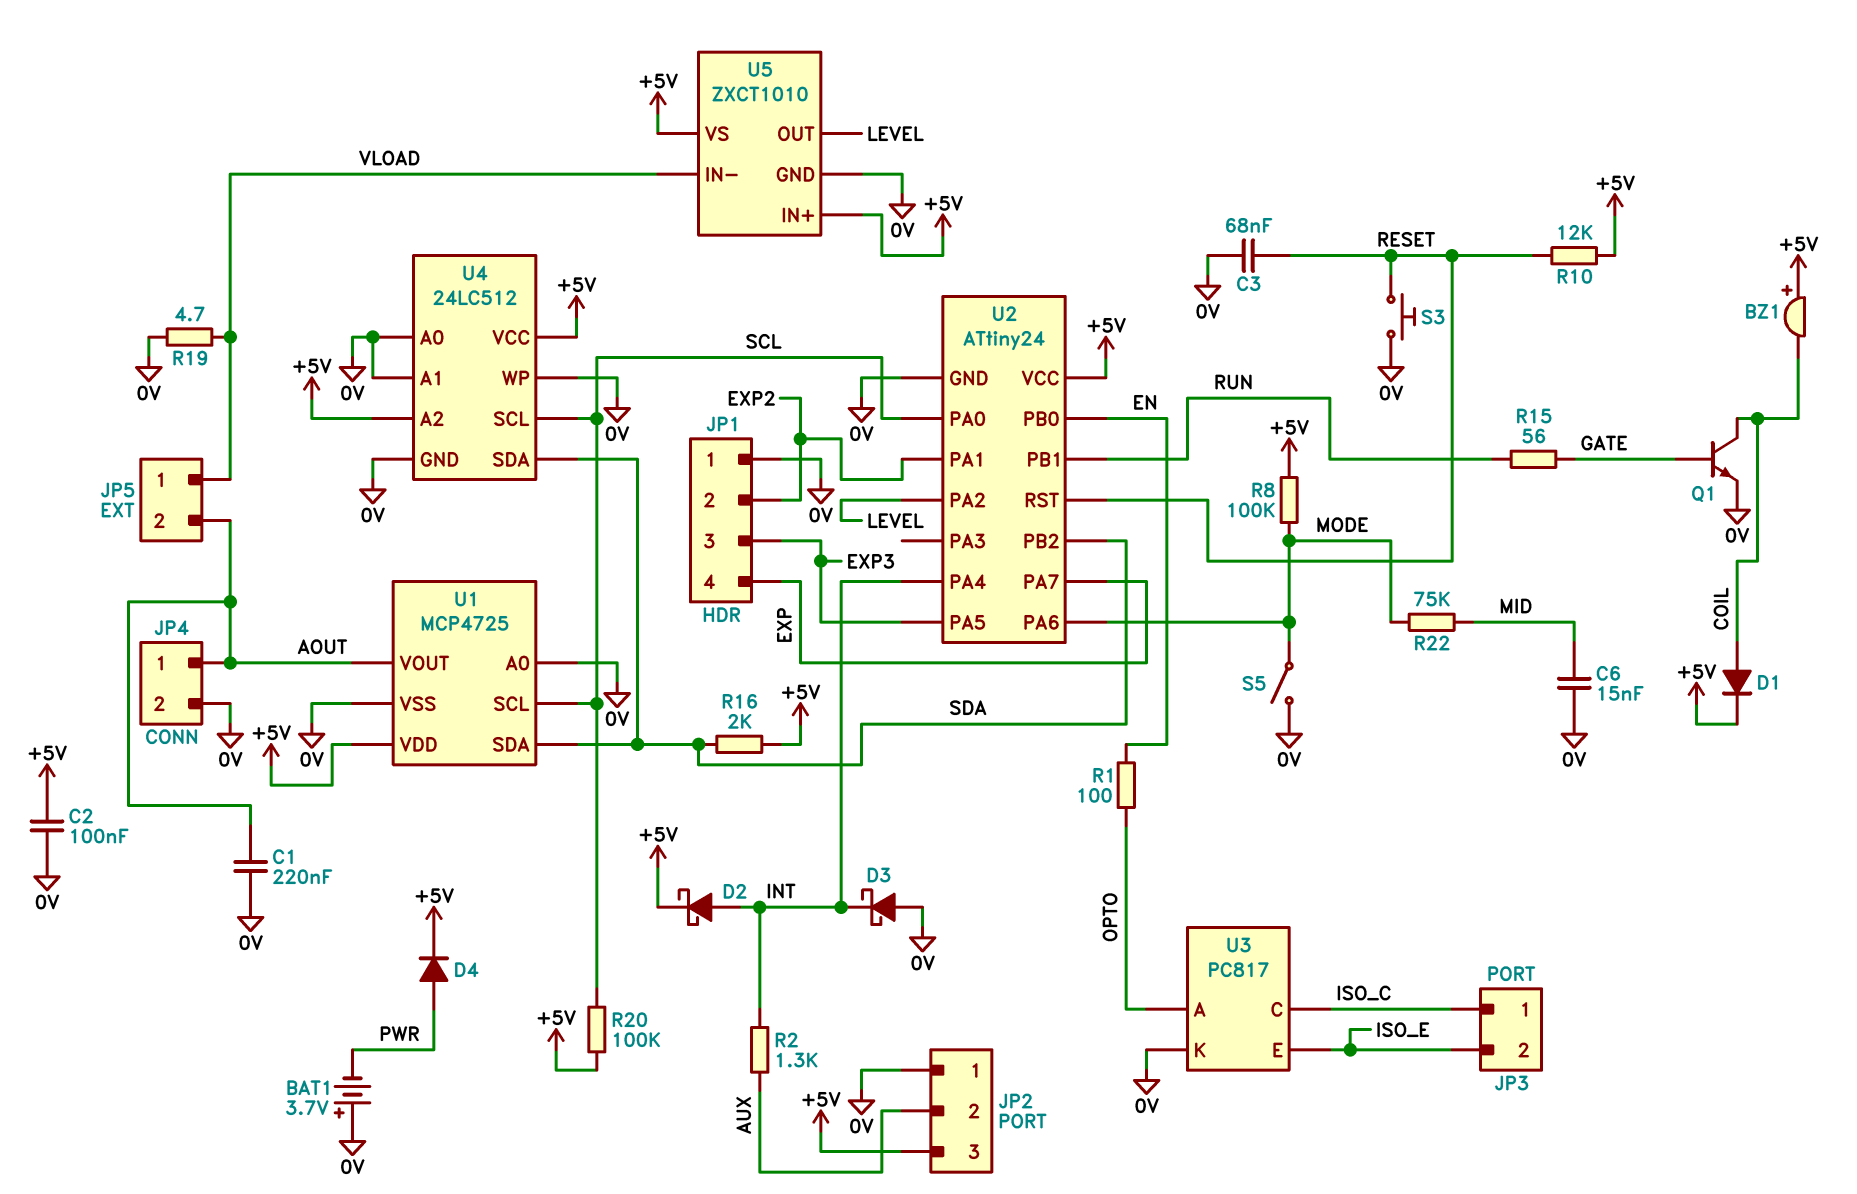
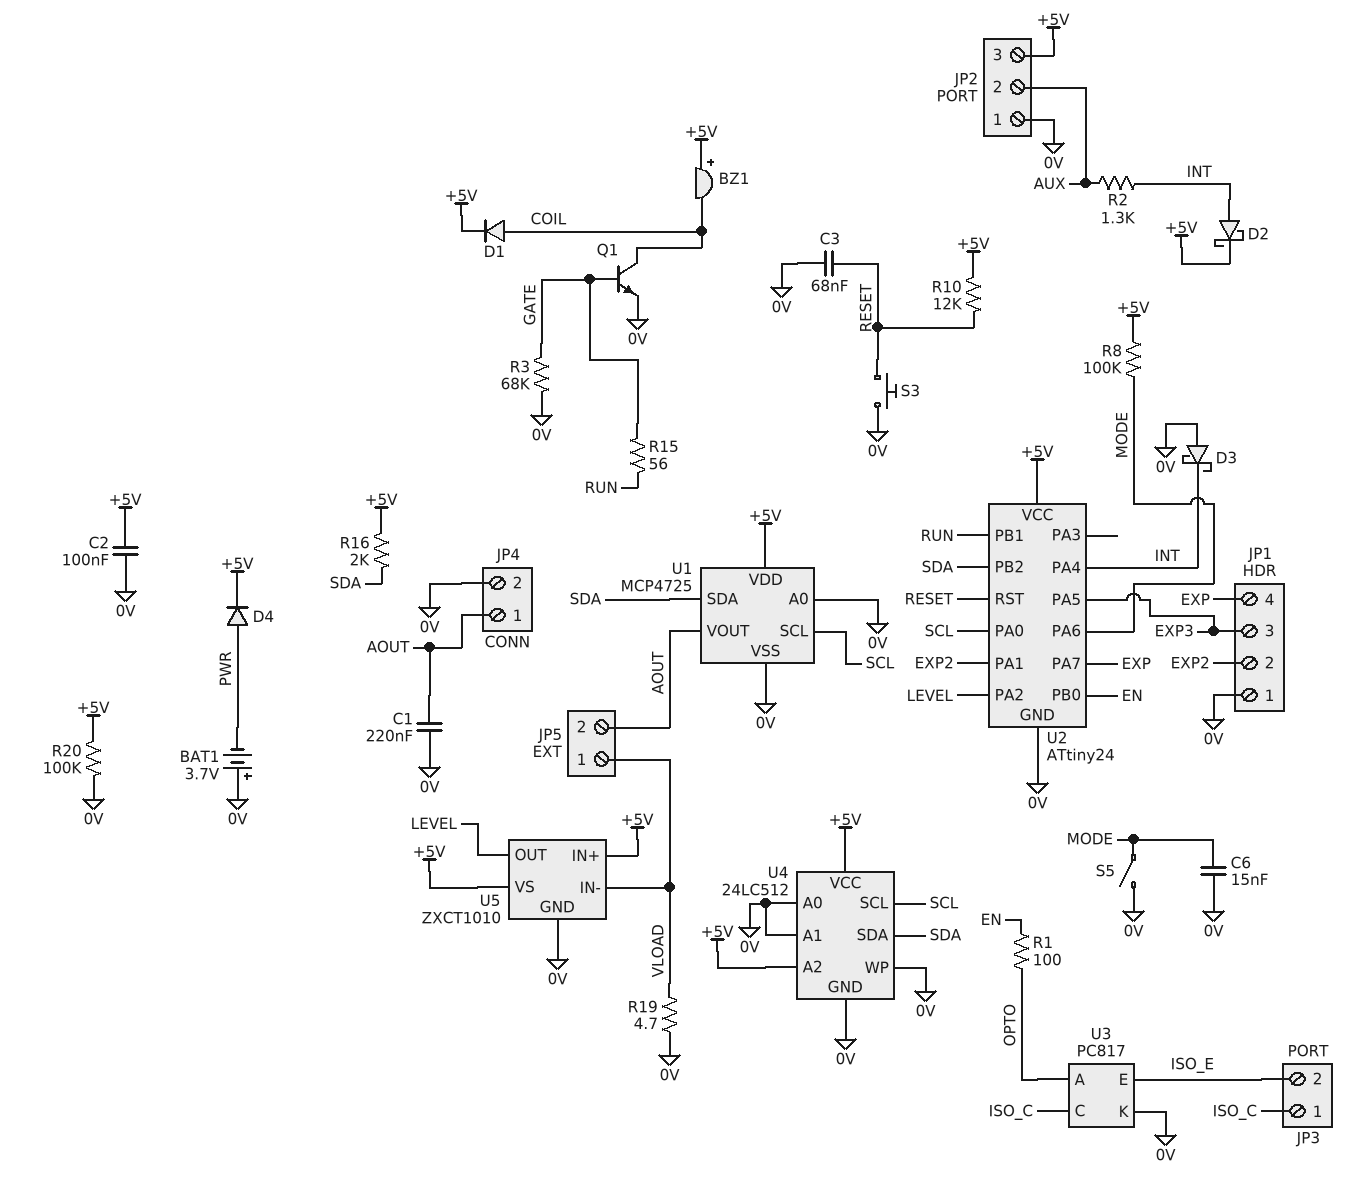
C6: 15nF (0V, MID) -> 15nF (0V, MODE)
R3: none -> 68k (0V, GATE)
R20: 100k (+5V, SCL) -> 100k (+5V, 0V)
R22: 75k (MID, MODE) -> none

